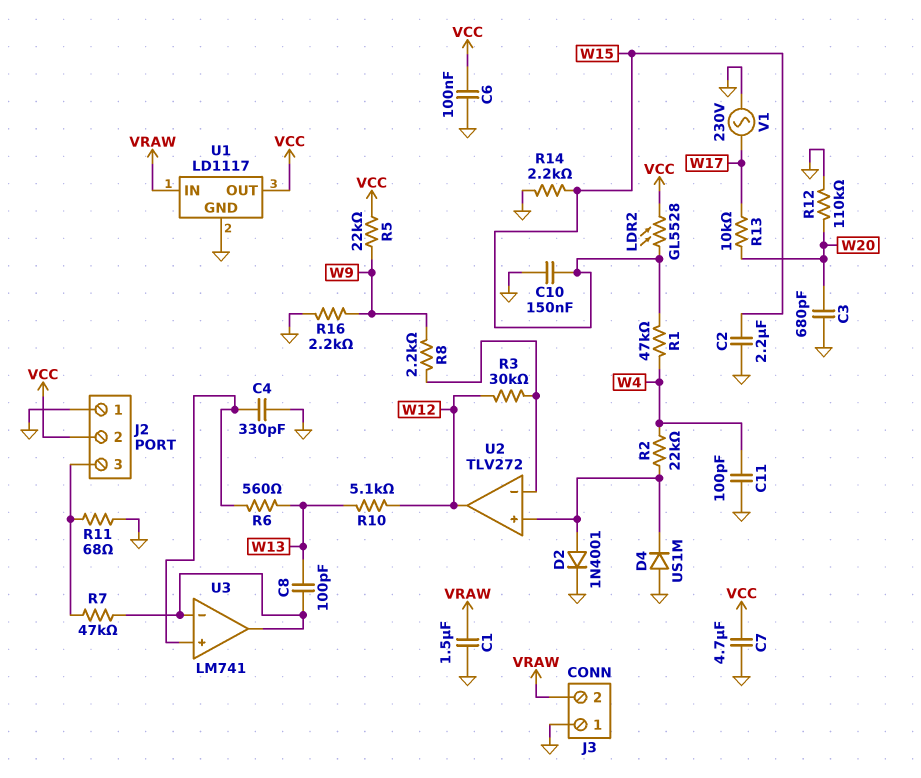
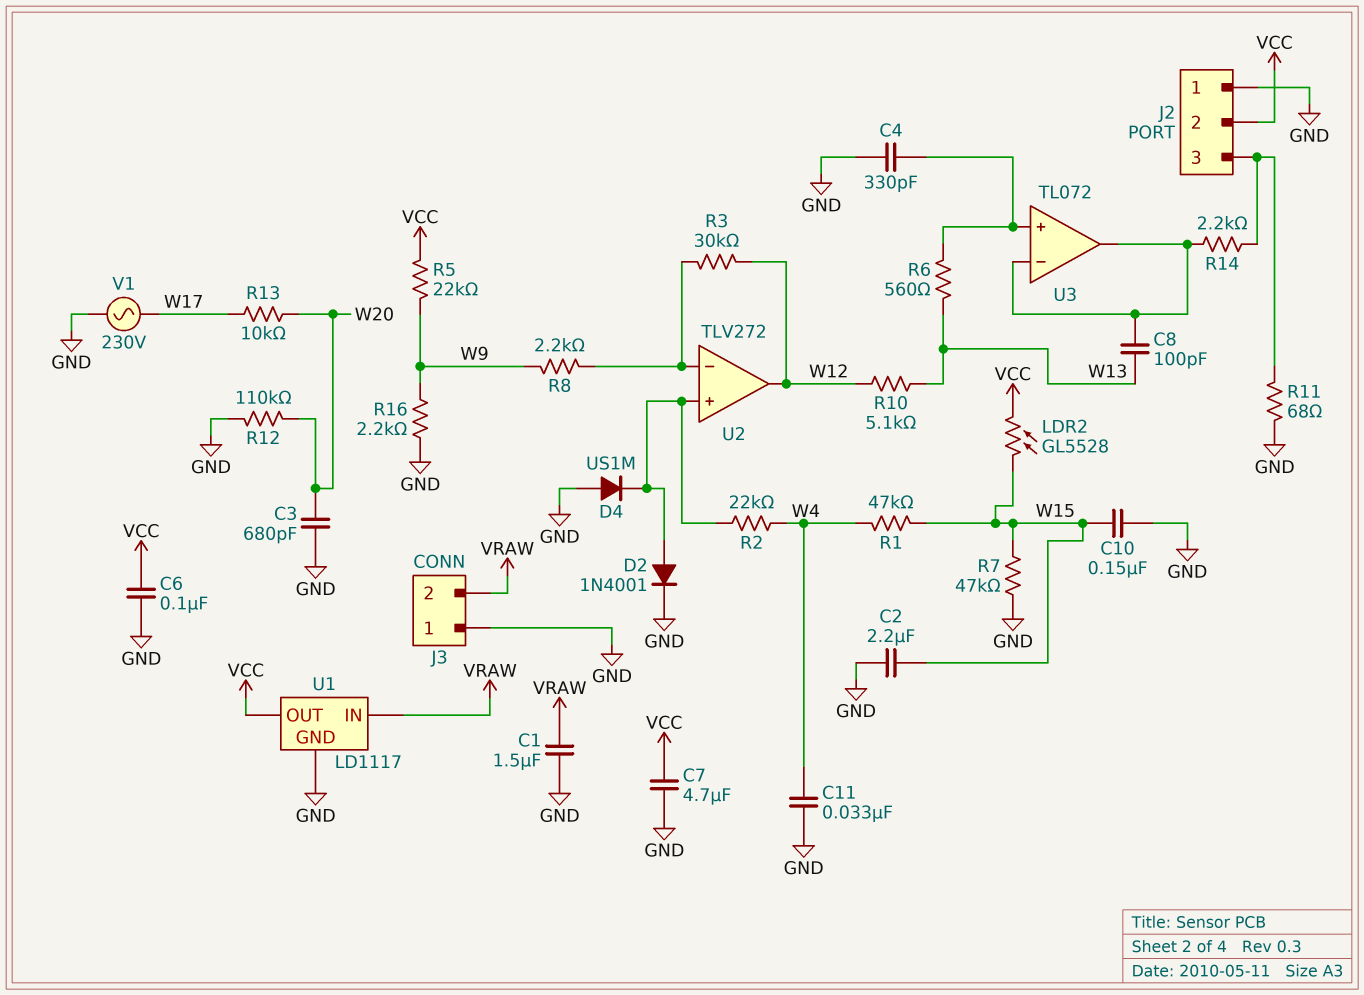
C11: 100pF (GND, W4) -> 33nF (GND, W4)
R7: 47k (J2/3, U3/in-) -> 47k (GND, W15)
R14: 2.2k (GND, W15) -> 2.2k (J2/3, U3/in-)
U3: LM741 -> TL072

